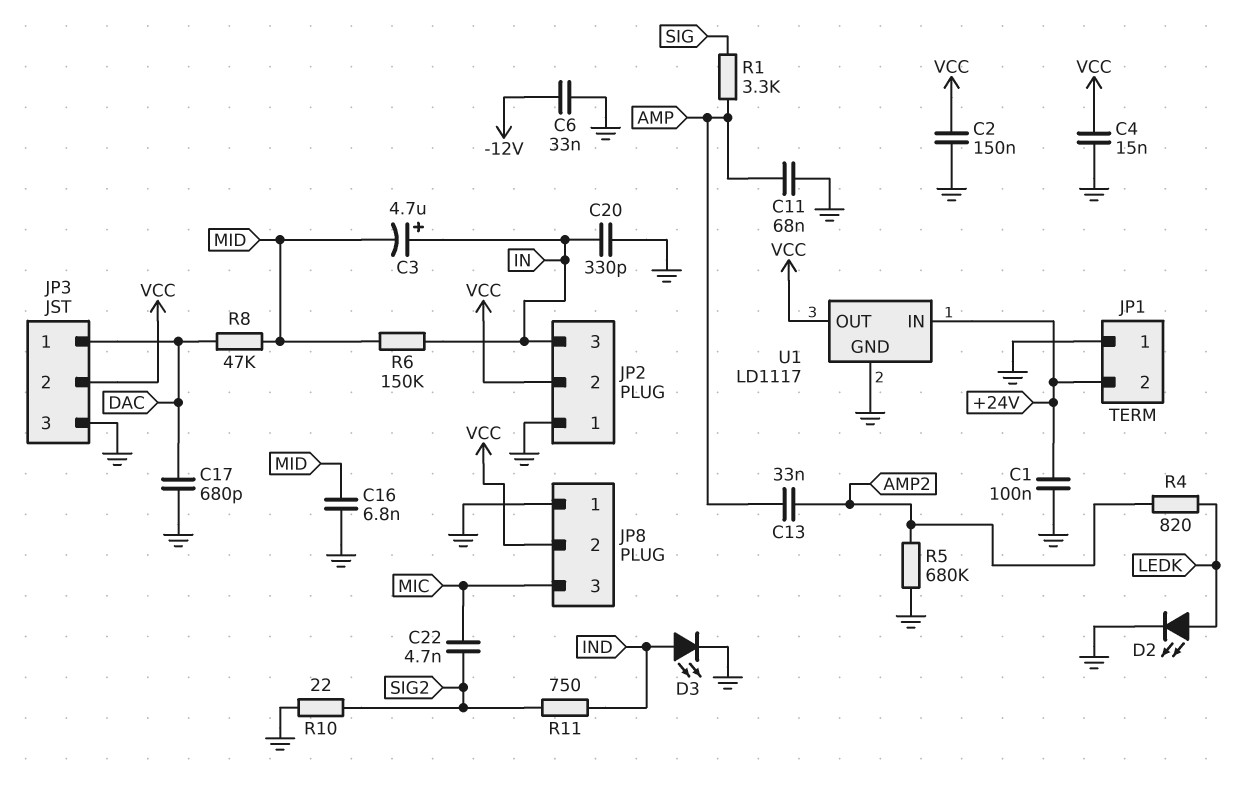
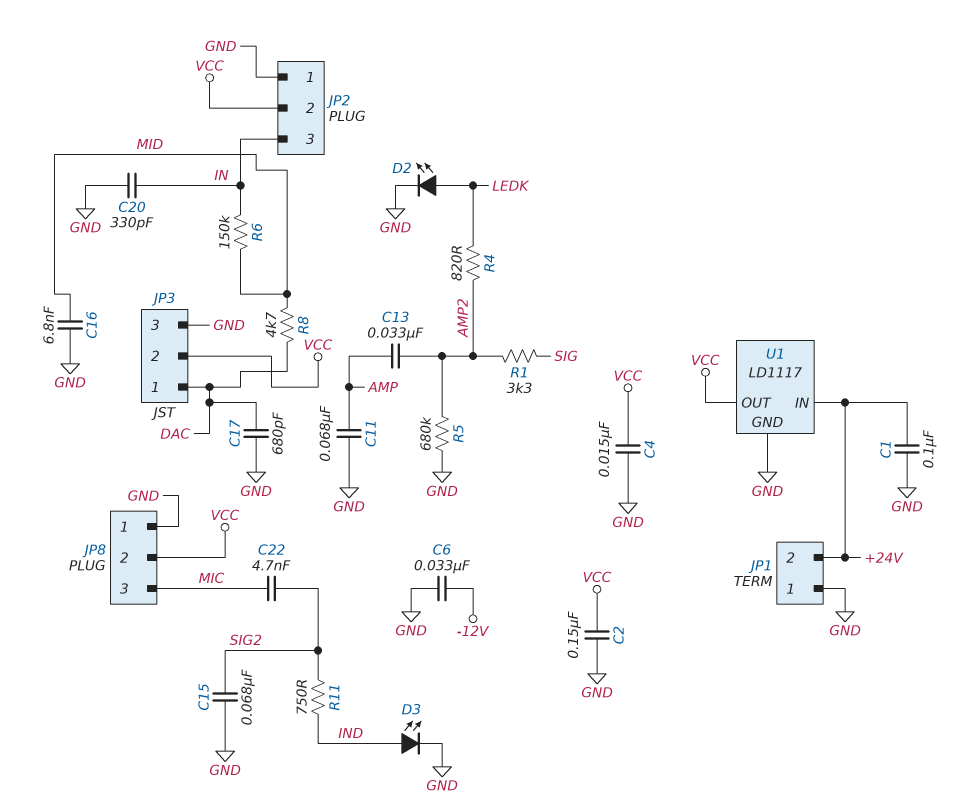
C3: 4.7uF (plus IN, minus MID) -> none
C15: none -> 68nF (GND, SIG2)
R1: 3.3k (AMP, SIG) -> 3.3k (AMP2, SIG)
R8: 47k (DAC, MID) -> 4.7k (DAC, MID)
R10: 22 (GND, SIG2) -> none

